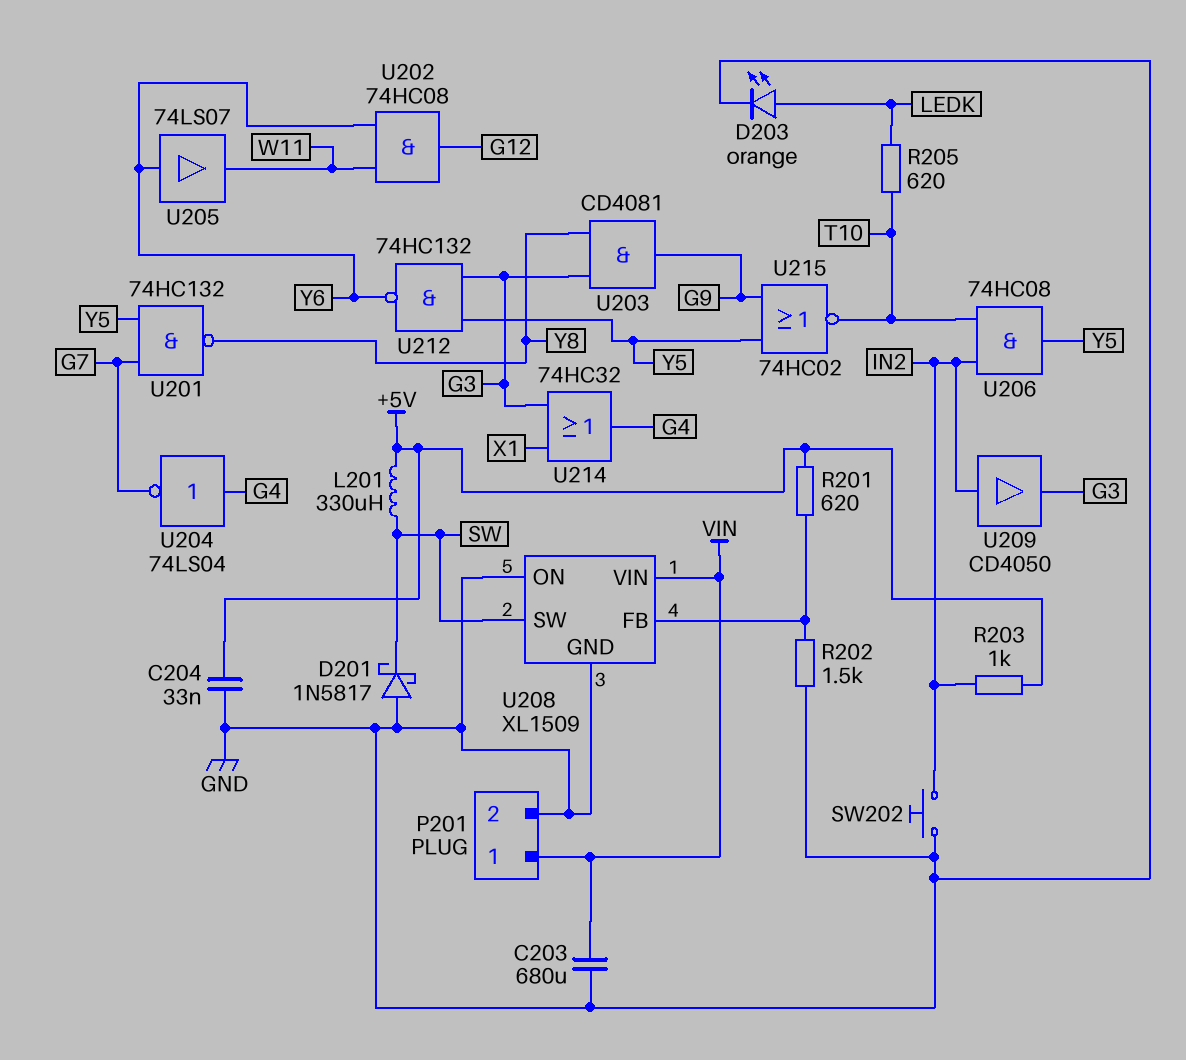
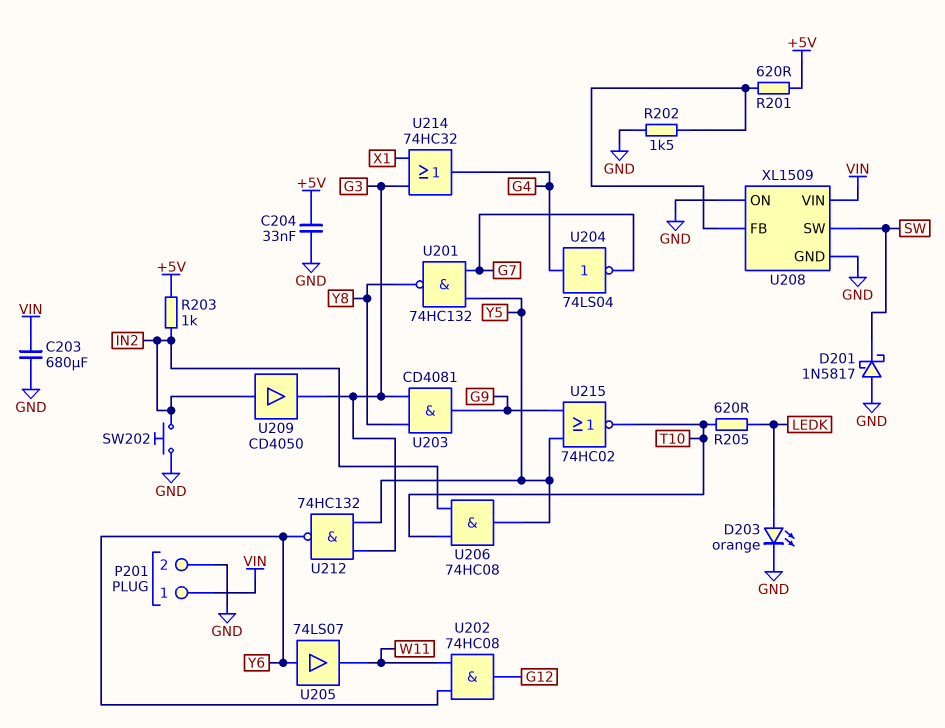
L201: 330uH (+5V, SW) -> none

